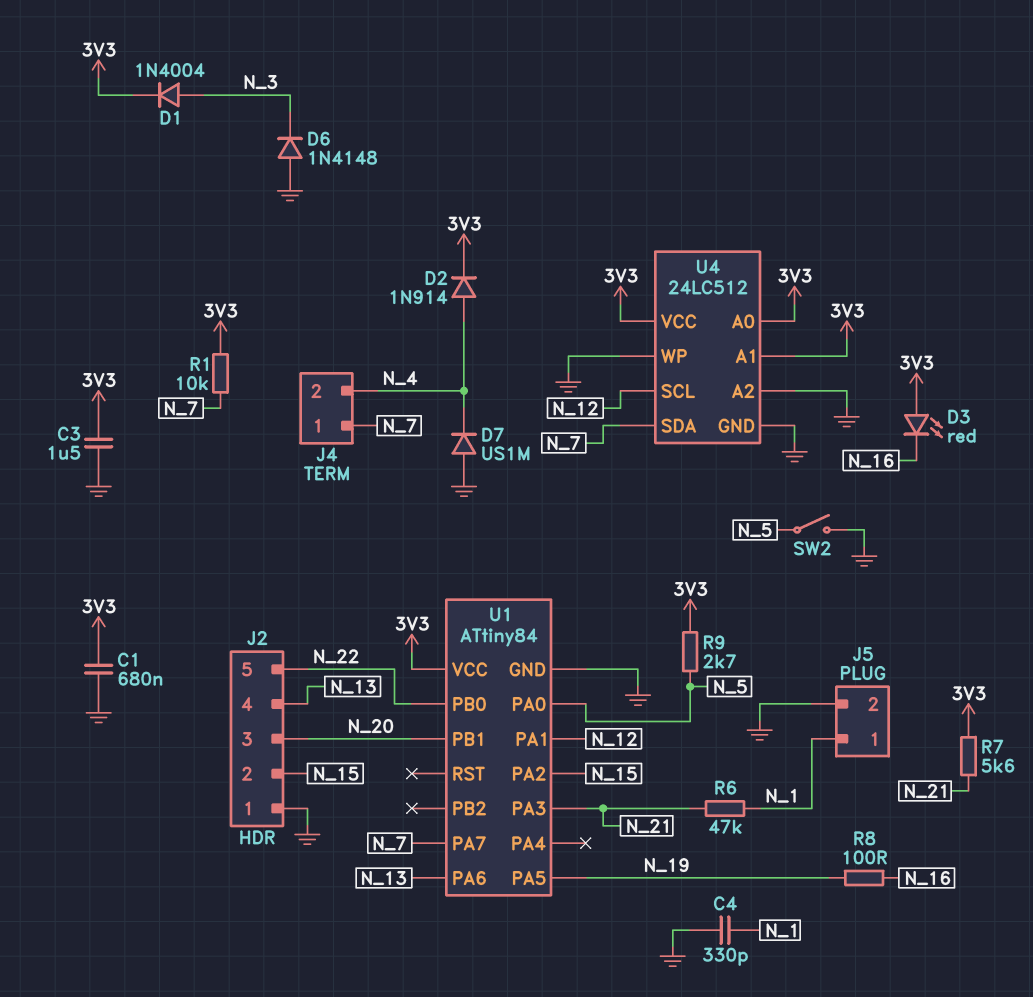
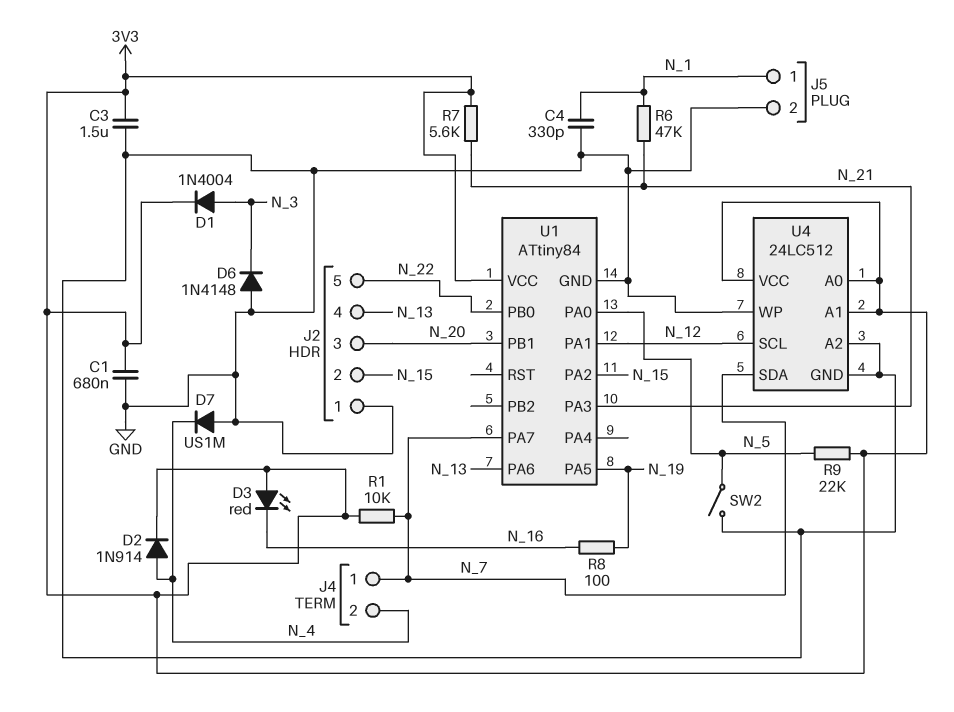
R9: 2.7k (3V3, N_5) -> 22k (3V3, N_5)

